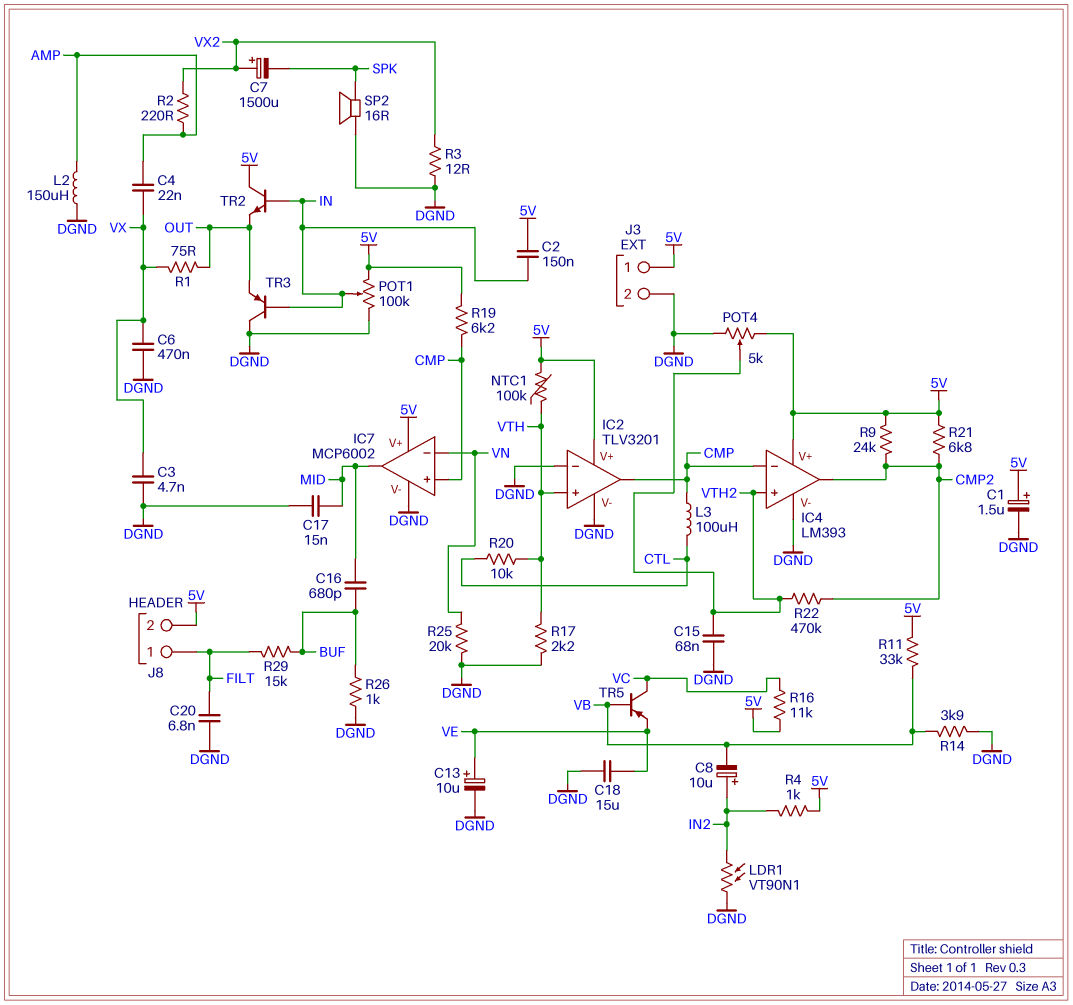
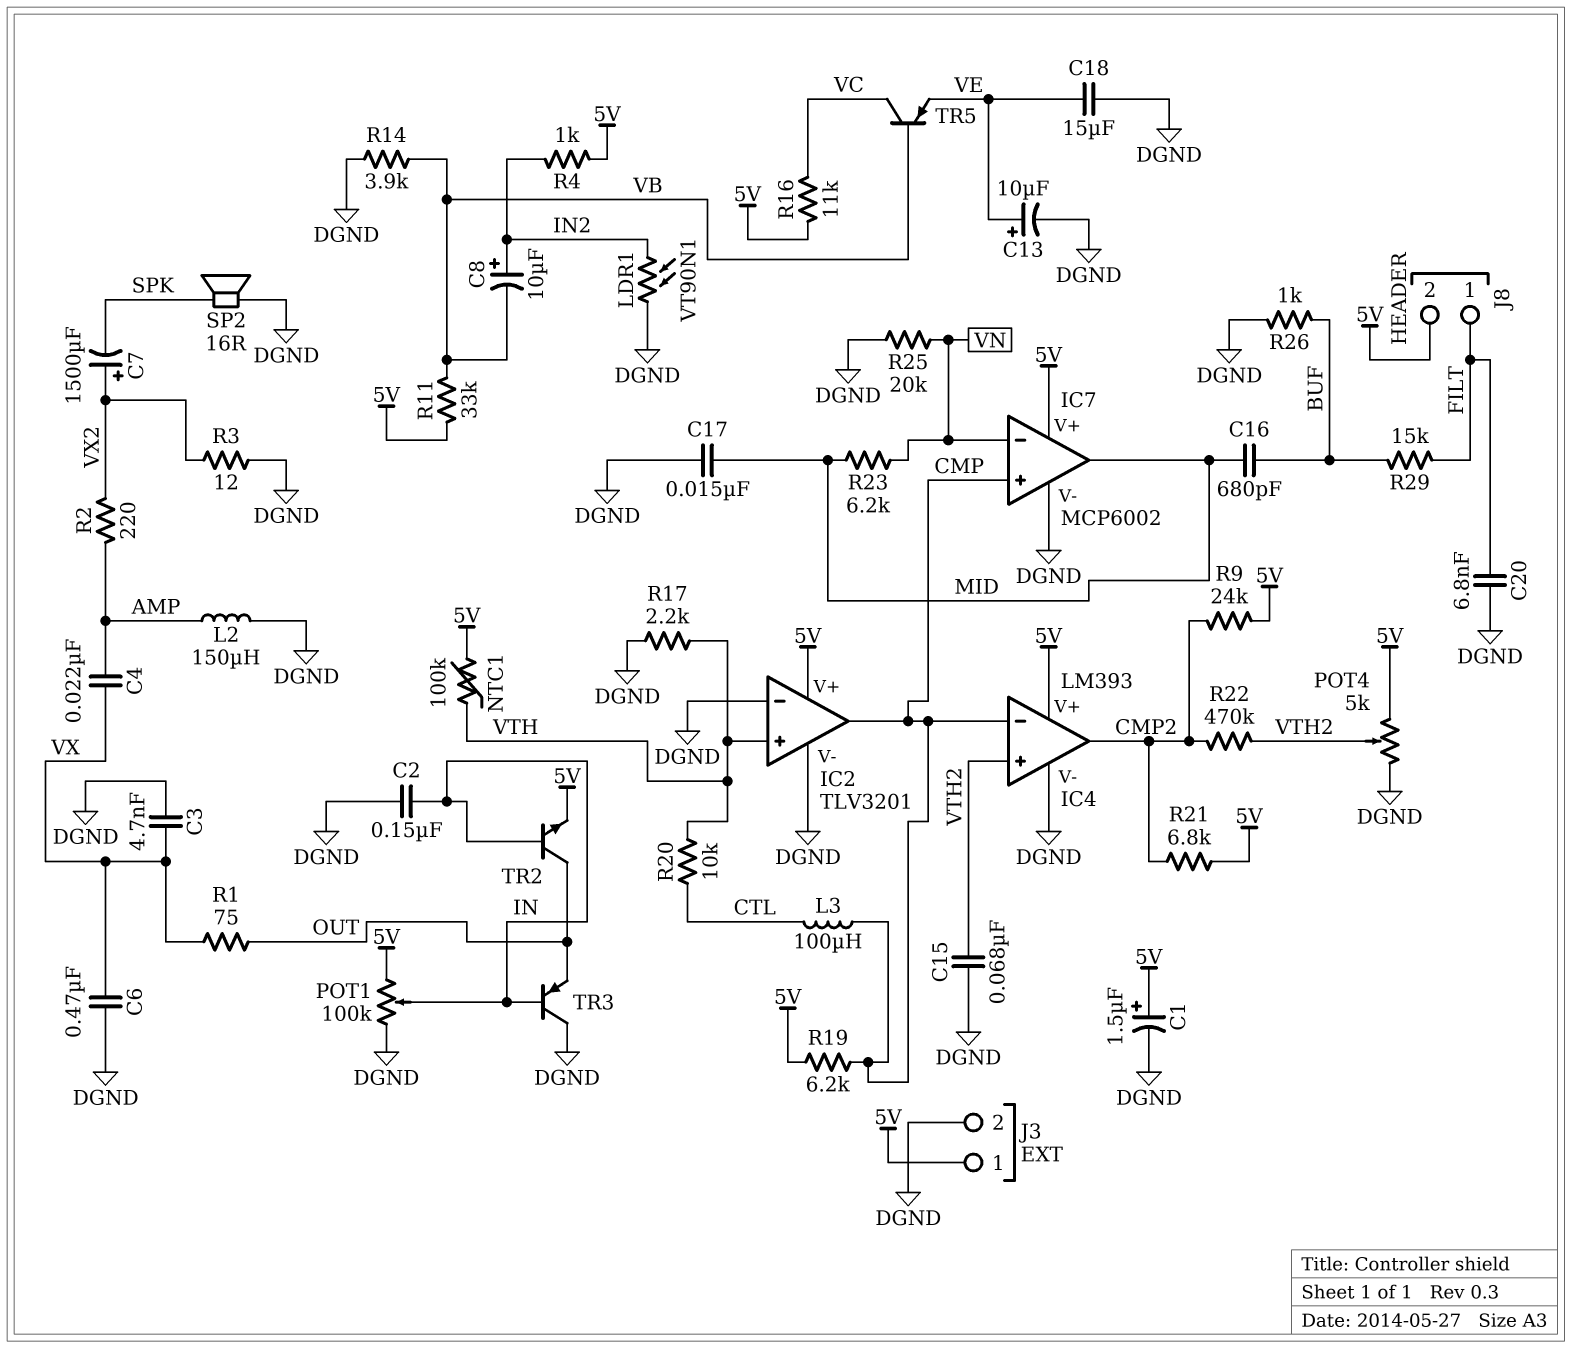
C2: 150nF (5V, IN) -> 150nF (DGND, IN)
R23: none -> 6.2k (MID, VN)
TR2: NPN (B IN, C 5V, E OUT) -> NPN (B IN, C OUT, E 5V)

